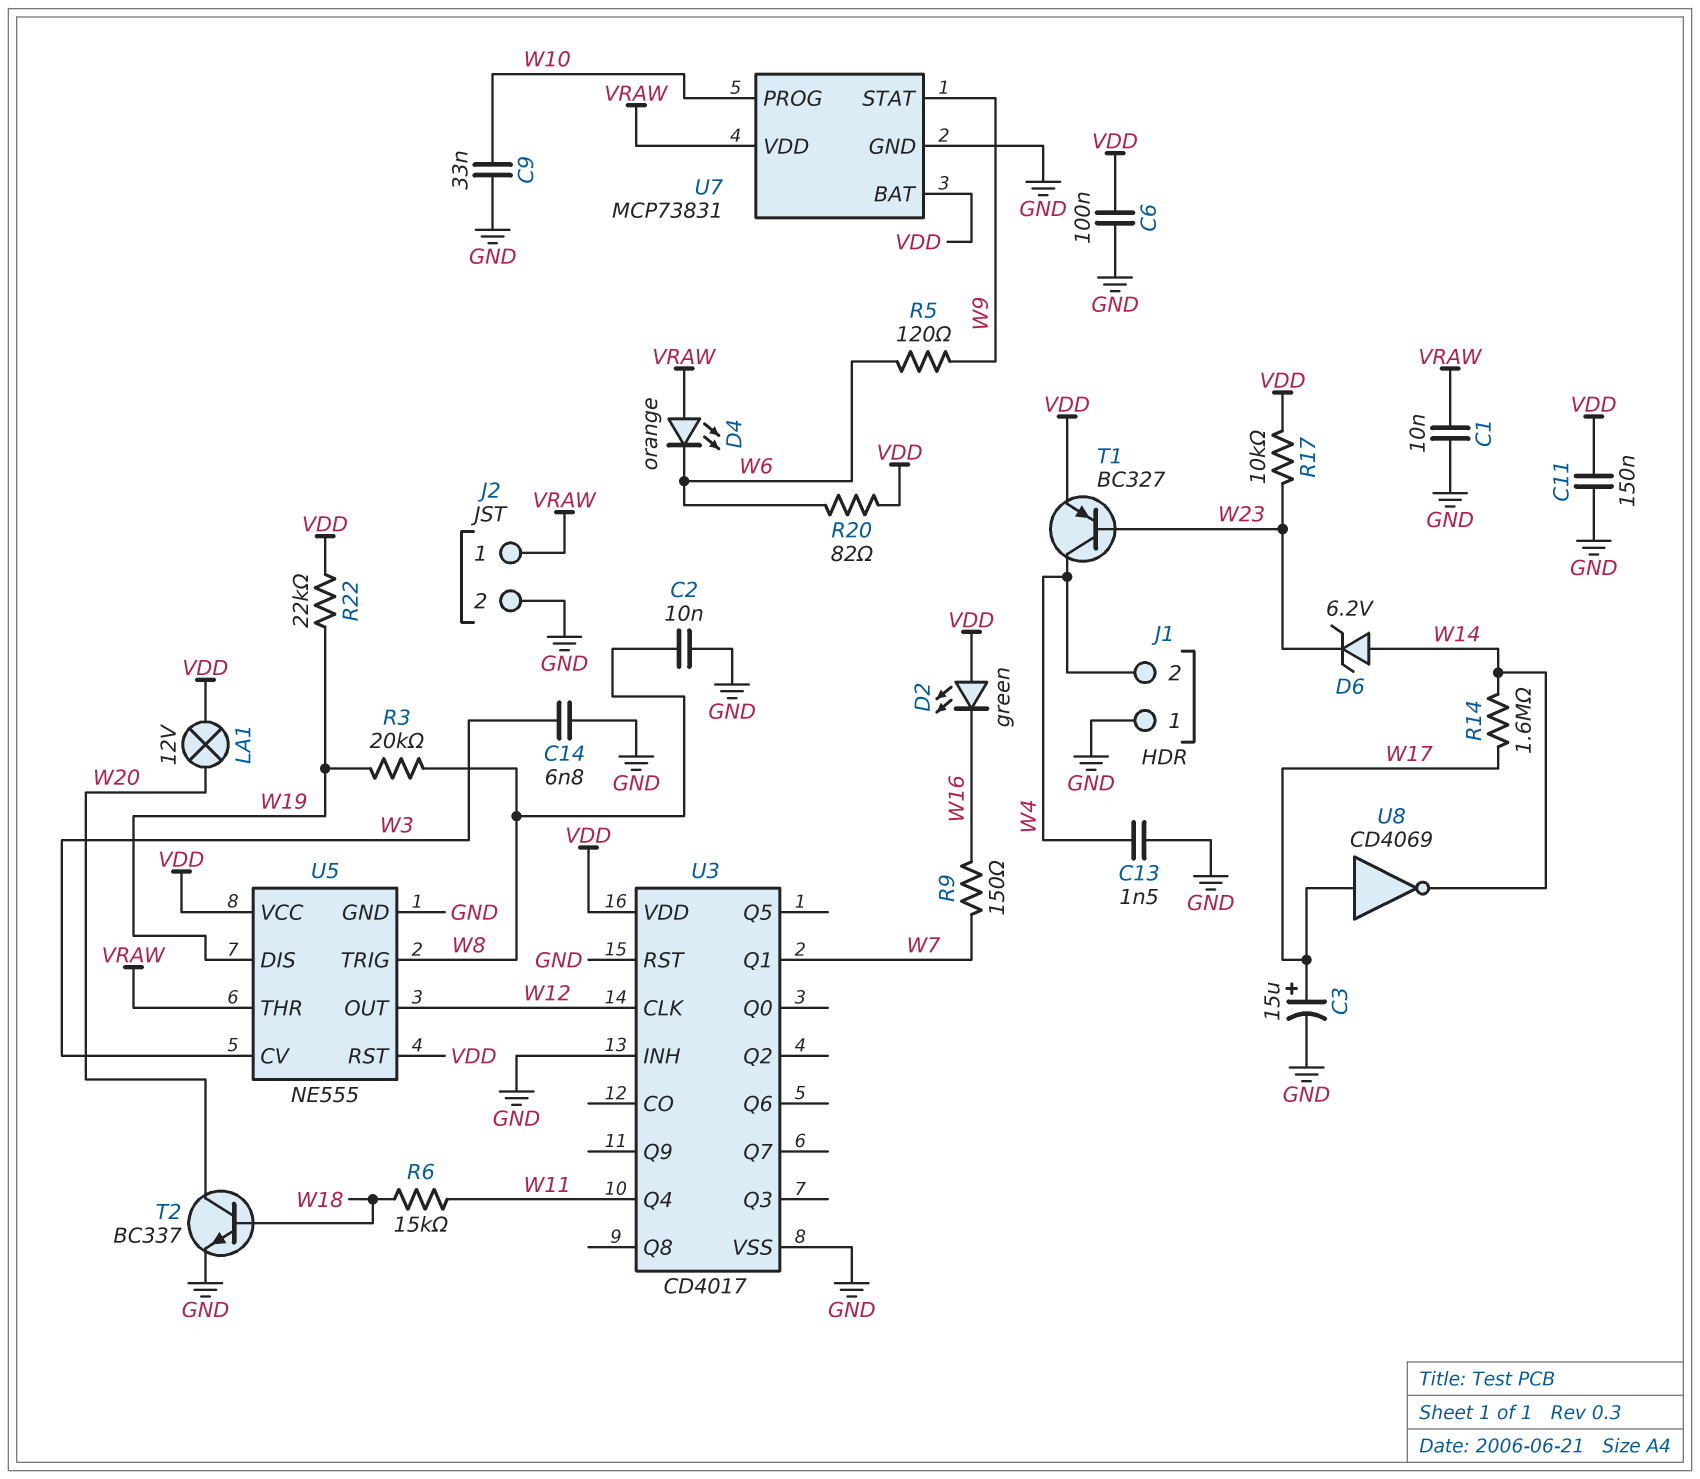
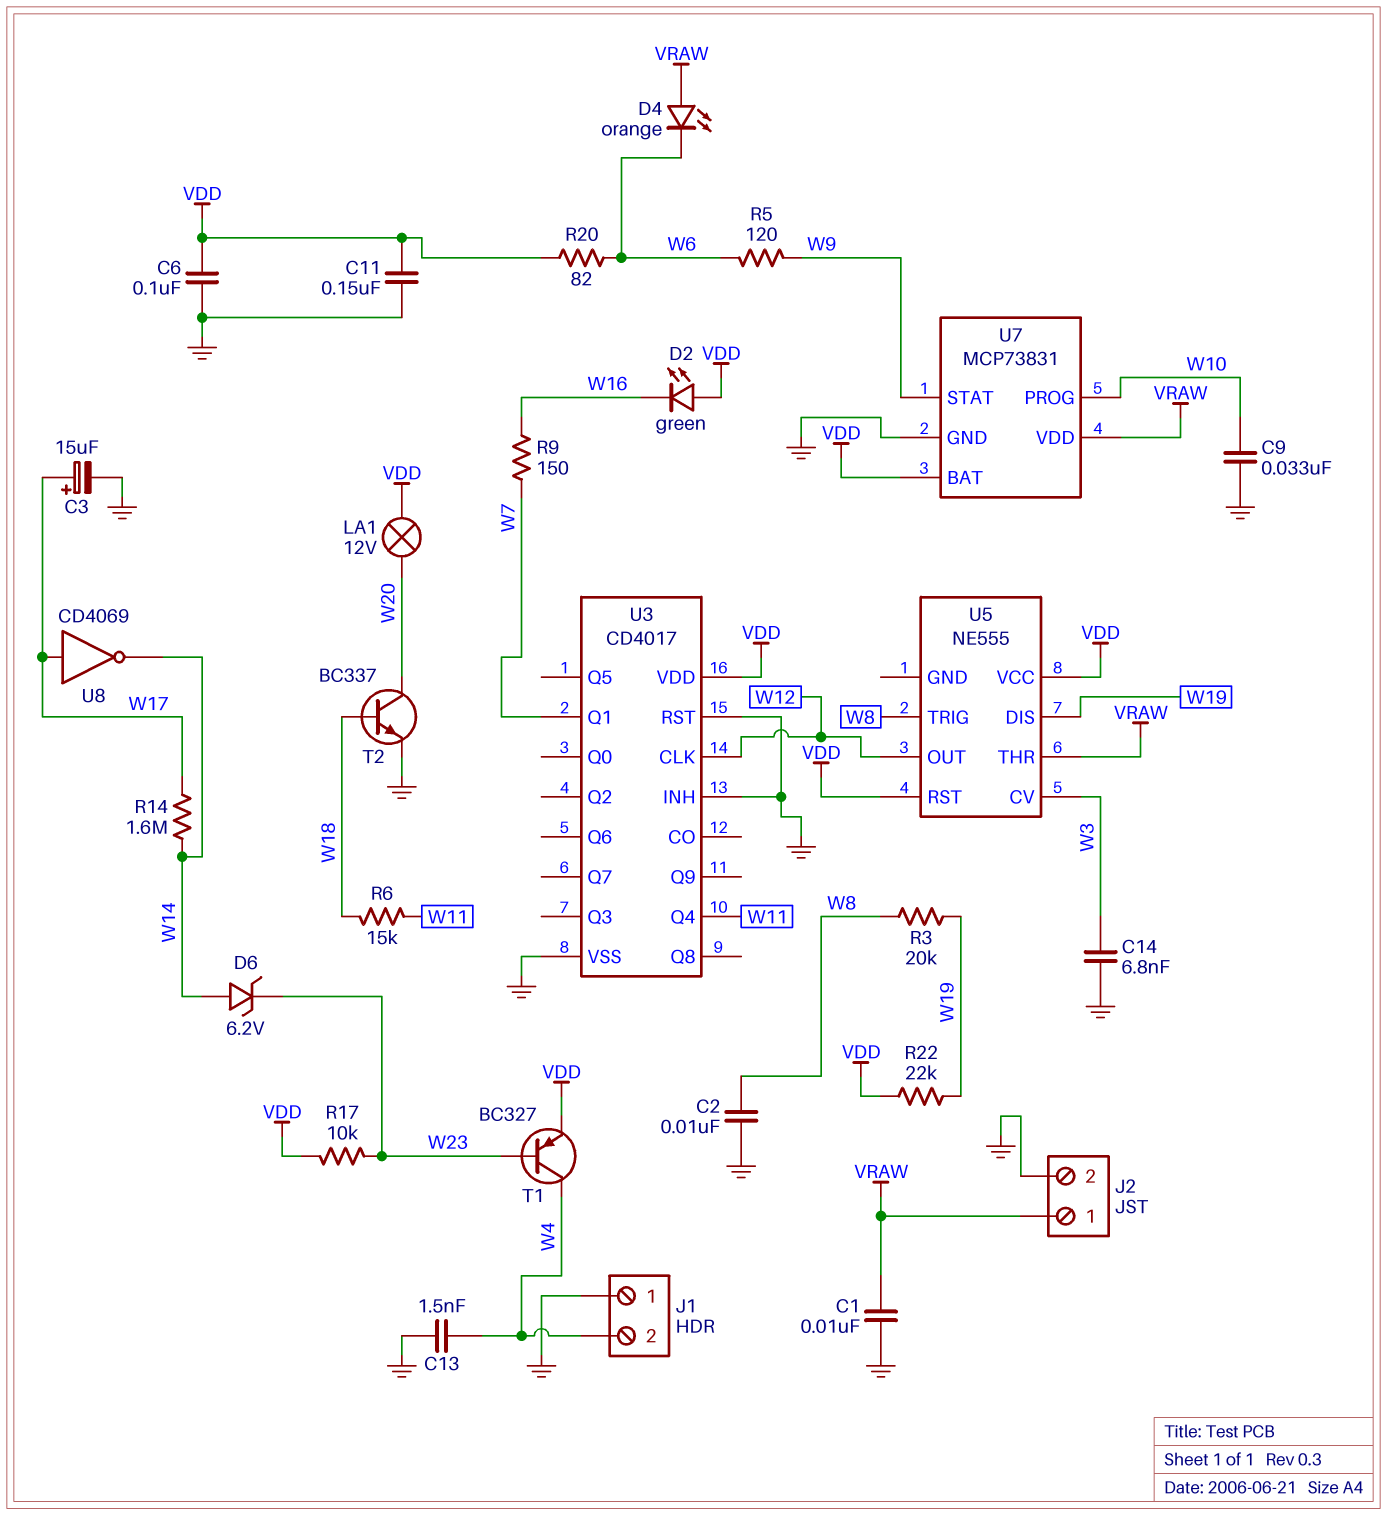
U5 pin GND: GND -> none

